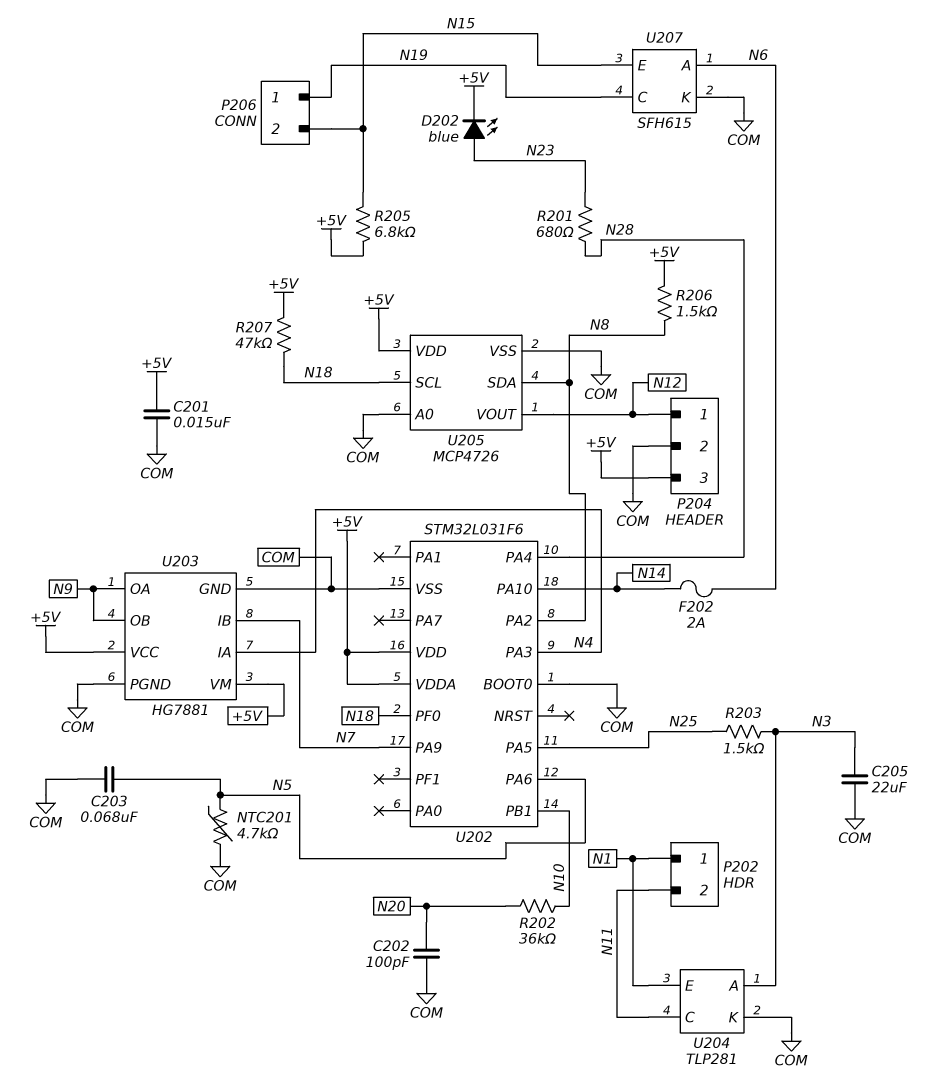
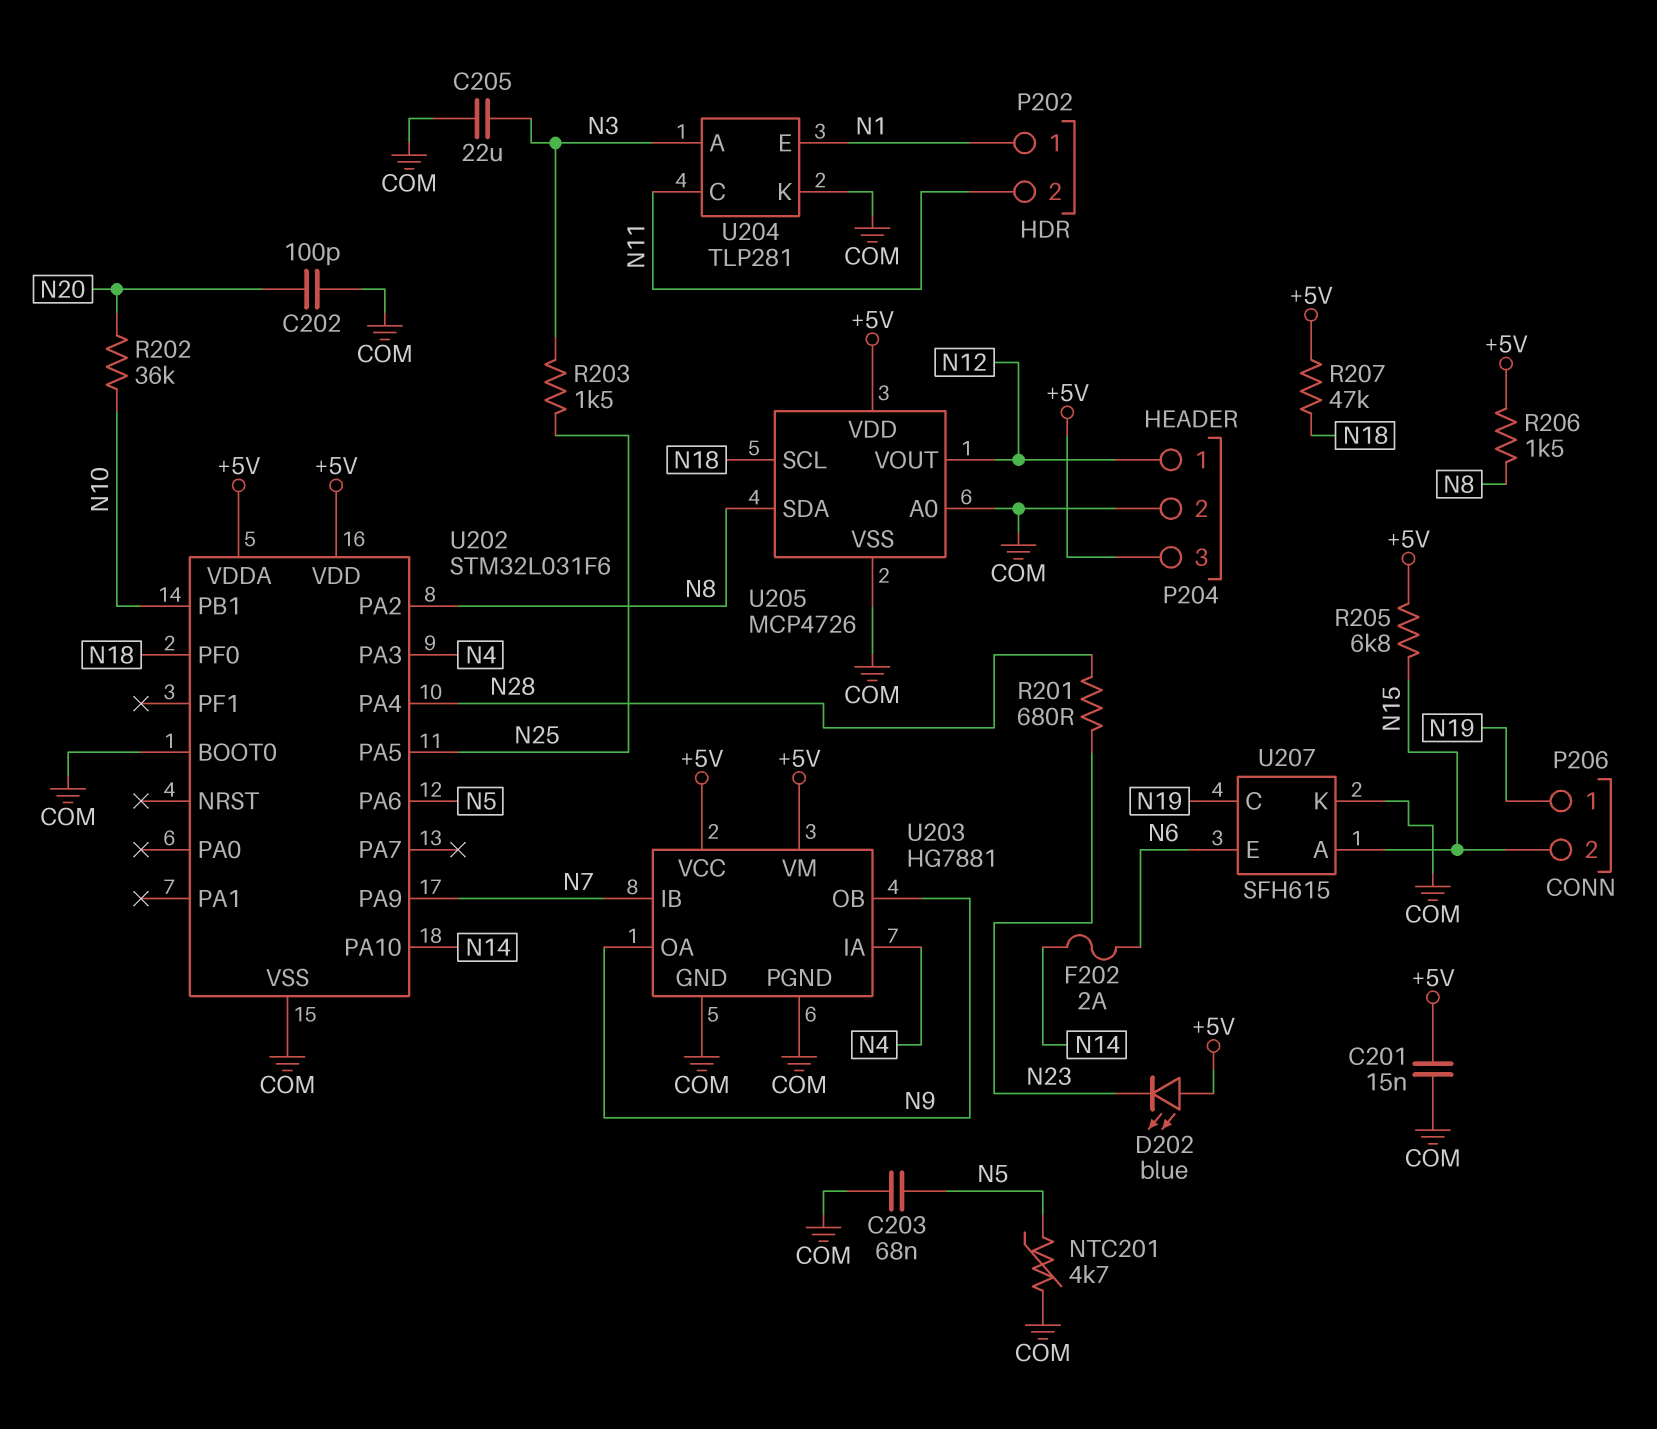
D202: LED blue (A N23, K +5V) -> LED blue (A +5V, K N23)
U207 pin A: N6 -> N15
U207 pin E: N15 -> N6

